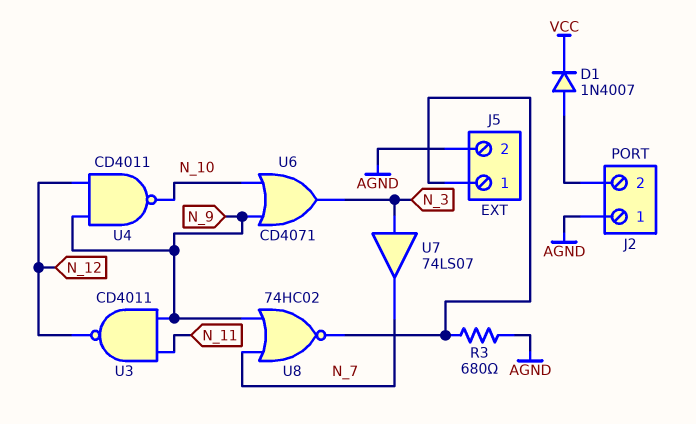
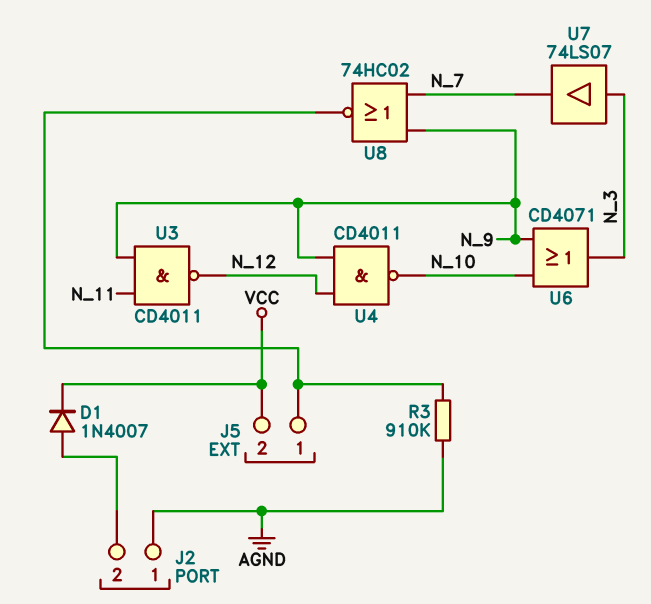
J5 pin 2: AGND -> VCC
R3: 680 (AGND, J5/1) -> 910k (AGND, J5/1)

